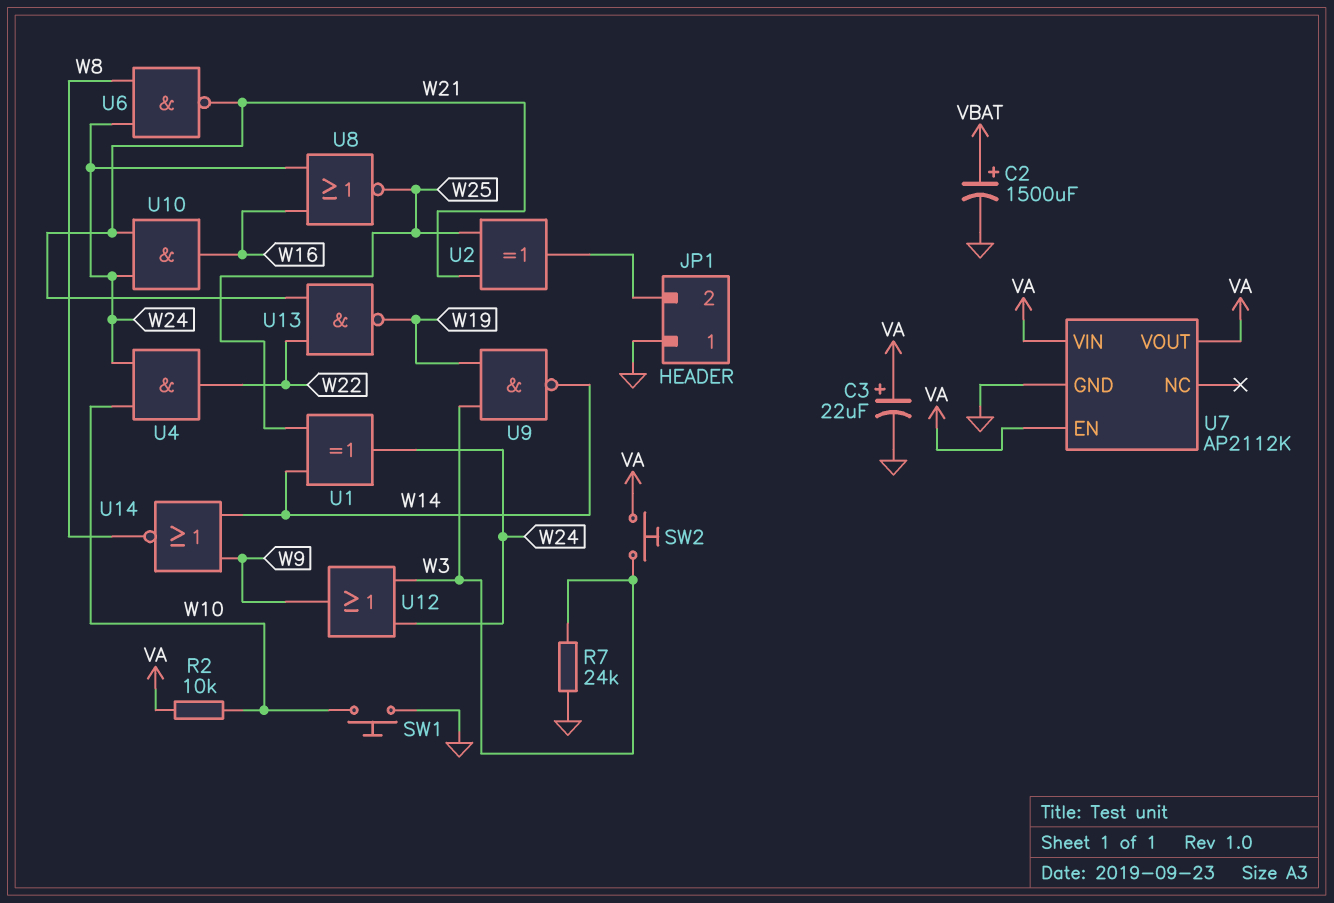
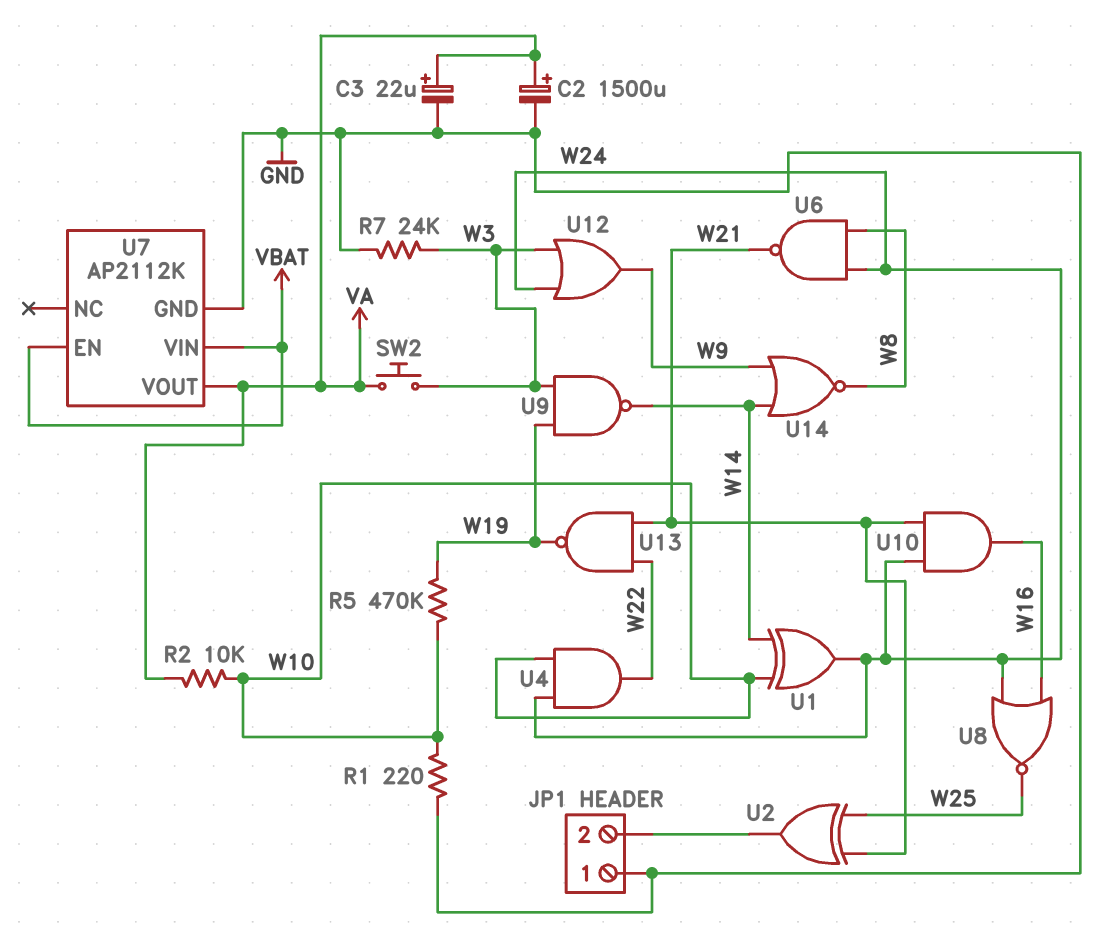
C2: 1500uF (plus VBAT, minus GND) -> 1500uF (plus VA, minus GND)
R1: none -> 220 (GND, W10)
R5: none -> 470k (W10, W19)
SW1: button (GND, W10) -> none
U1: XOR (in W14, in W25, out W24) -> XOR (in W10, in W14, out W24)
U7 pin EN: VA -> VBAT
U7 pin VIN: VA -> VBAT

